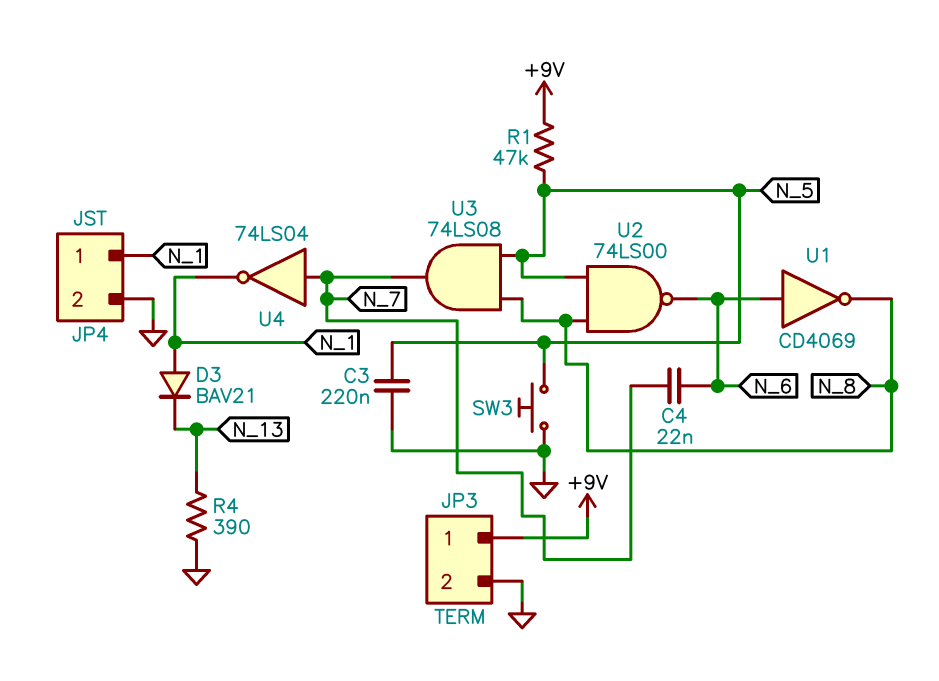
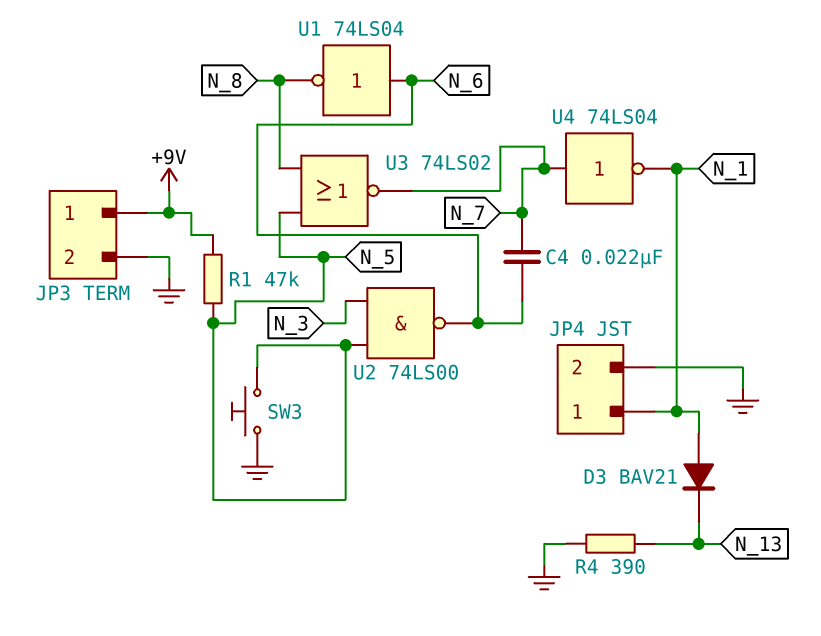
C3: 220nF (GND, N_5) -> none
U1: NOT CD4069 (in N_6, out N_8) -> NOT 74LS04 (in N_6, out N_8)
U2: NAND 74LS00 (in N_5, in N_8, out N_6) -> NAND 74LS00 (in N_3, in N_5, out N_6)
U3: AND 74LS08 (in N_5, in N_8, out N_7) -> NOR 74LS02 (in N_5, in N_8, out N_7)

